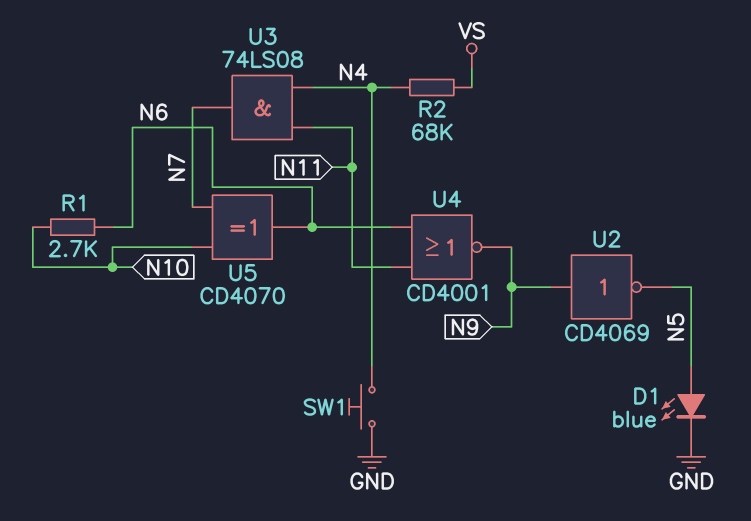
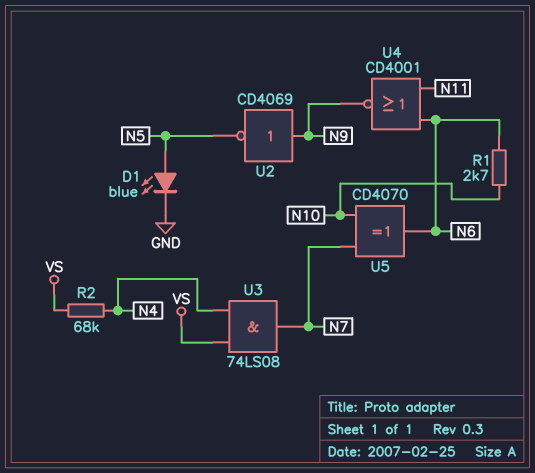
SW1: button (GND, N4) -> none
U3: AND 74LS08 (in N4, in N11, out N7) -> AND 74LS08 (in N4, in VS, out N7)

